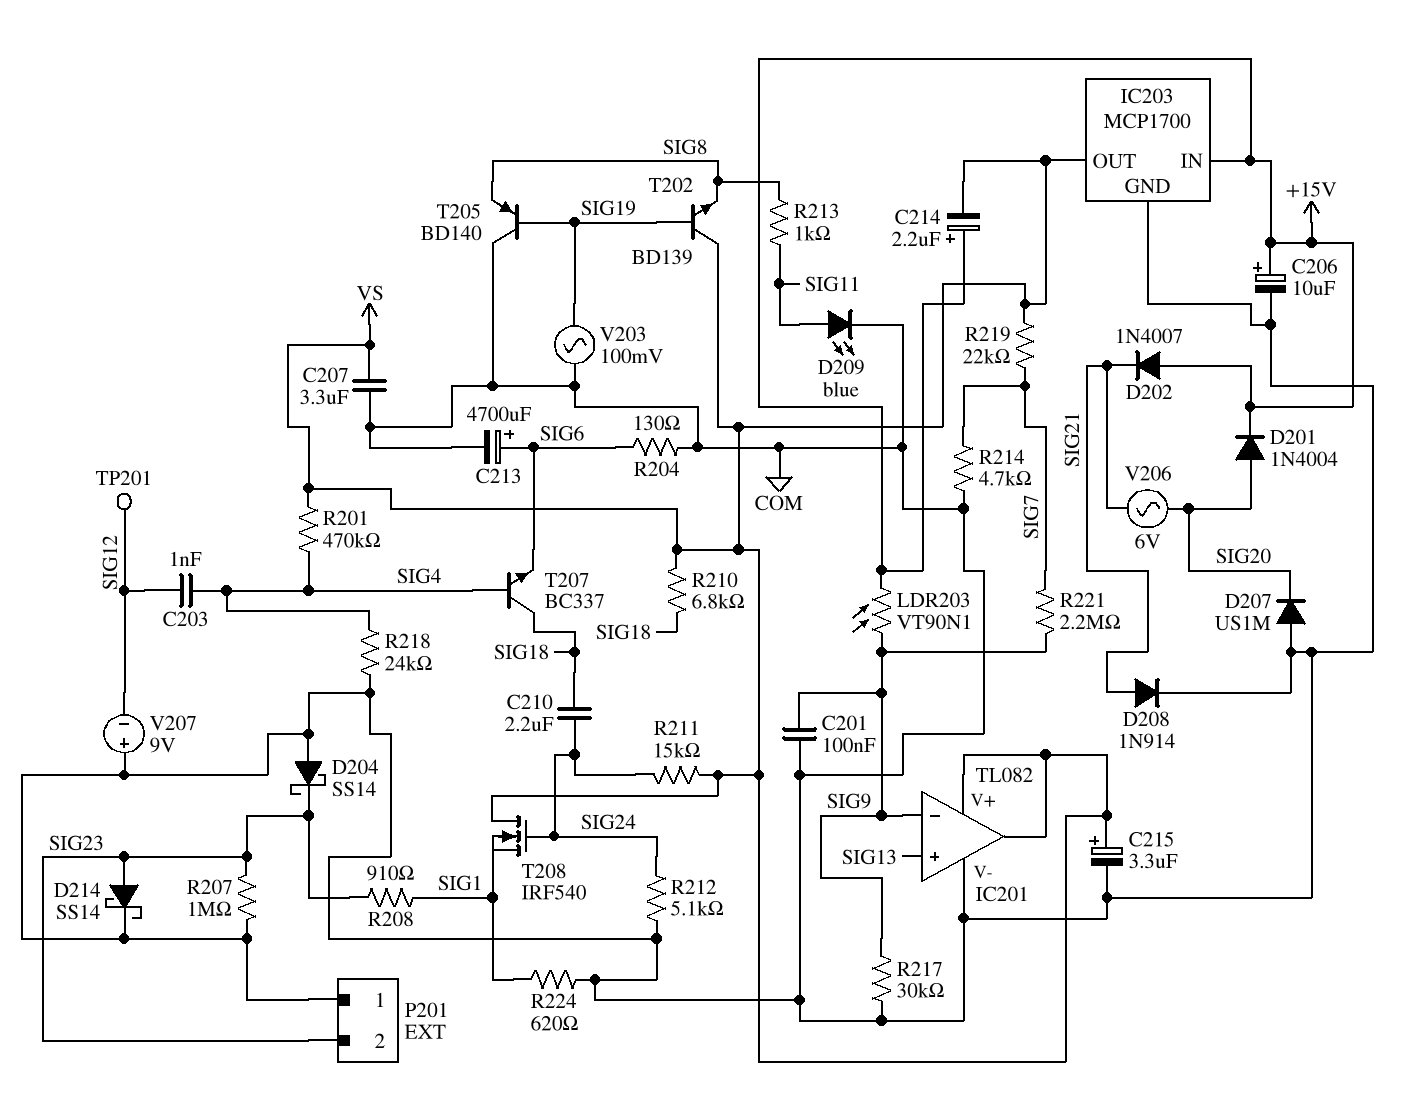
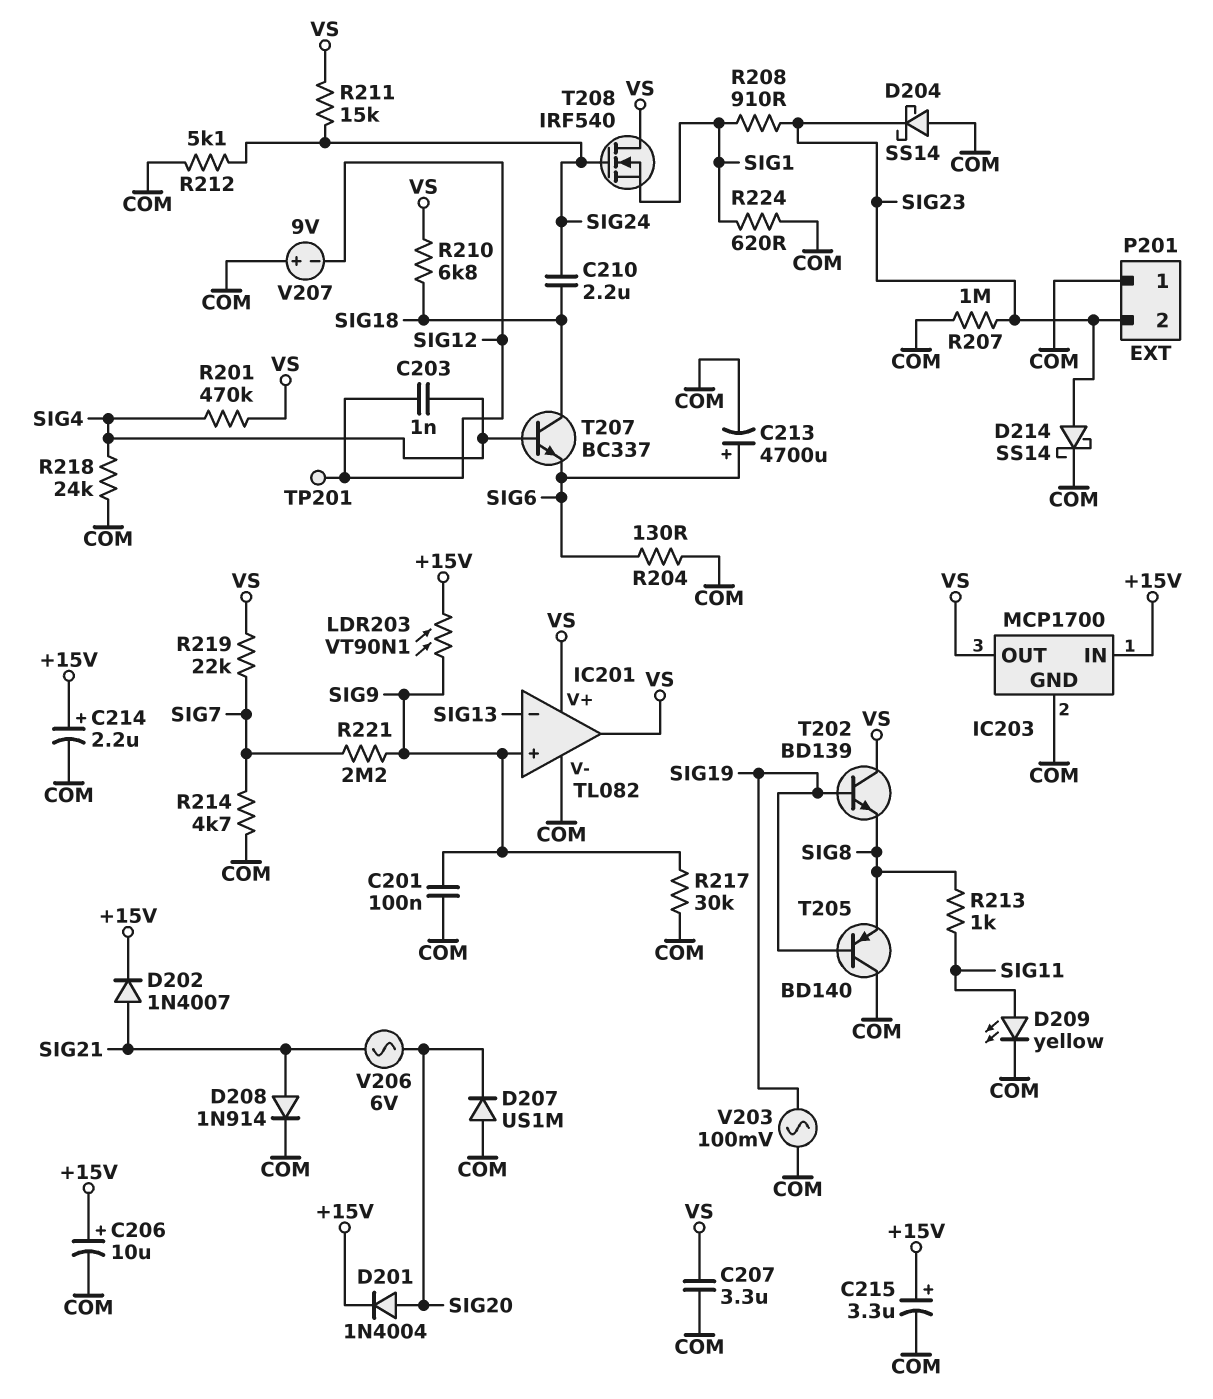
C214: 2.2uF (plus +15V, minus VS) -> 2.2uF (plus +15V, minus COM)
C215: 3.3uF (plus VS, minus COM) -> 3.3uF (plus +15V, minus COM)
D202: diode 1N4007 (A +15V, K SIG21) -> diode 1N4007 (A SIG21, K +15V)
D209: LED blue (A SIG11, K COM) -> LED yellow (A SIG11, K COM)
IC201 pin in+: SIG13 -> SIG9
IC201 pin in-: SIG9 -> SIG13

